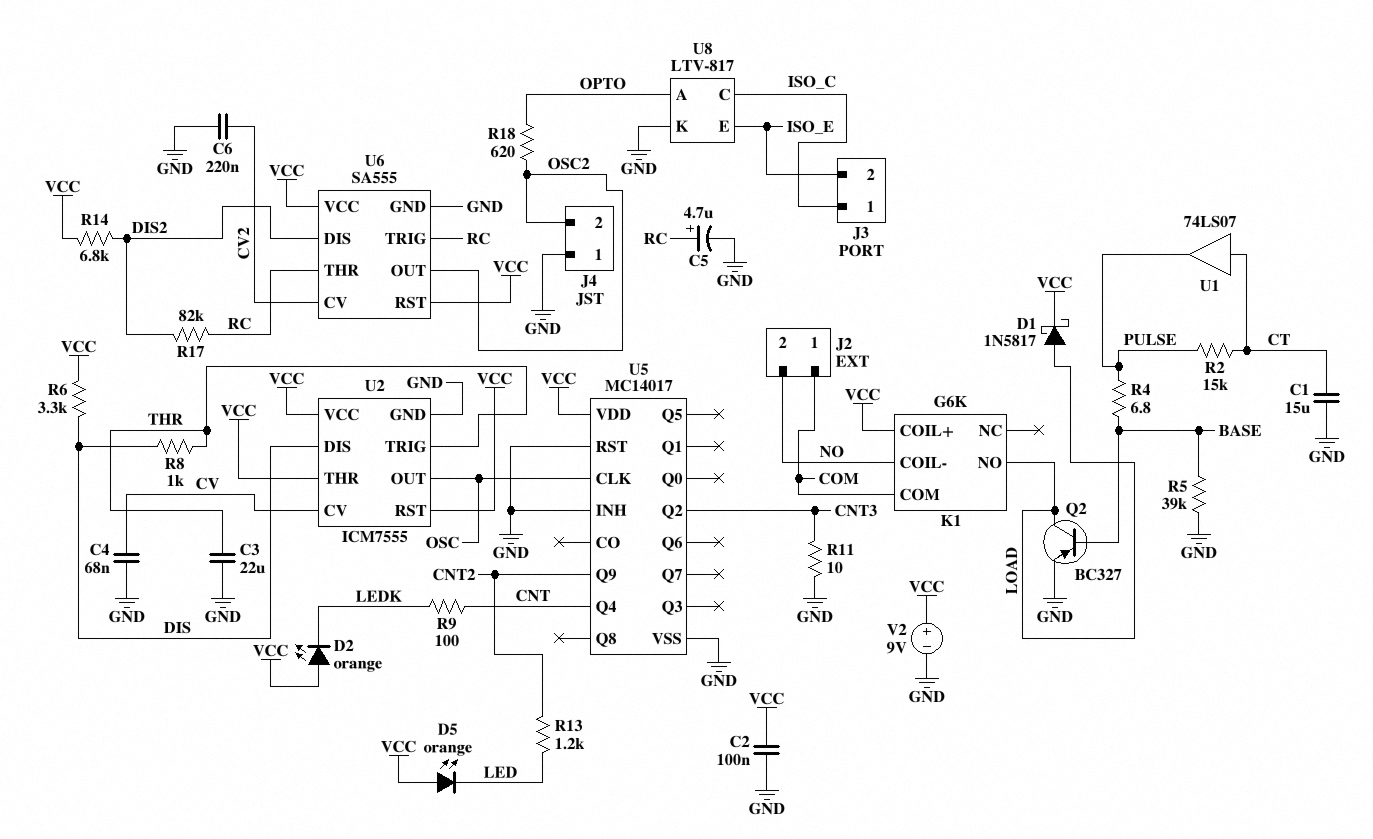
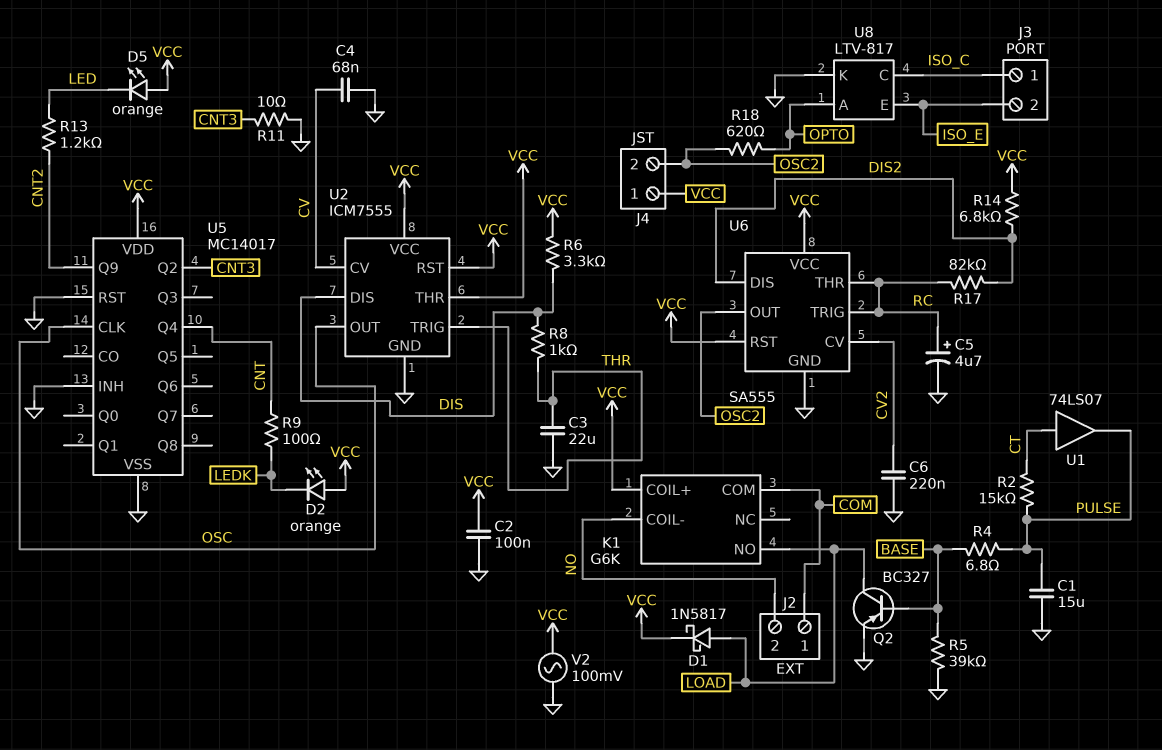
C1: 15uF (CT, GND) -> 15uF (GND, PULSE)
J4 pin 1: GND -> VCC
V2: 9V (plus VCC, minus GND) -> AC 100mV (GND, VCC)

